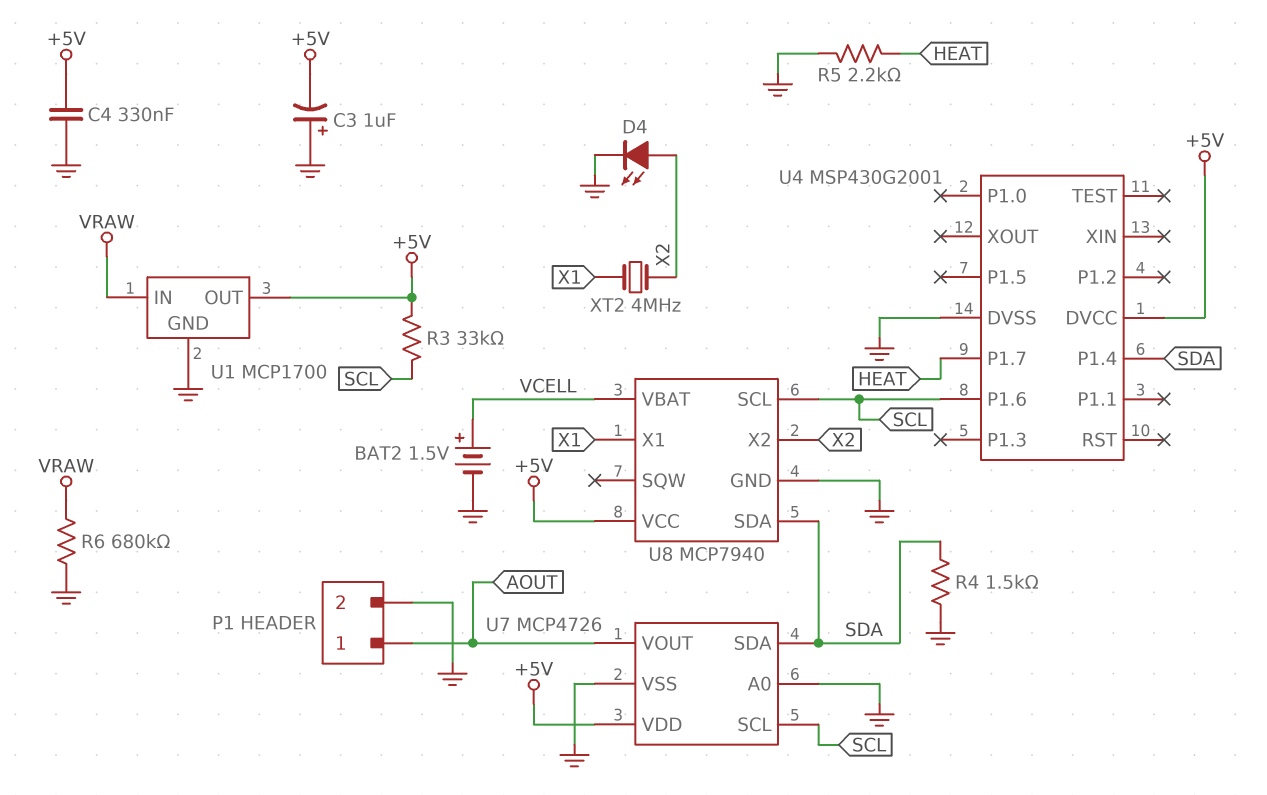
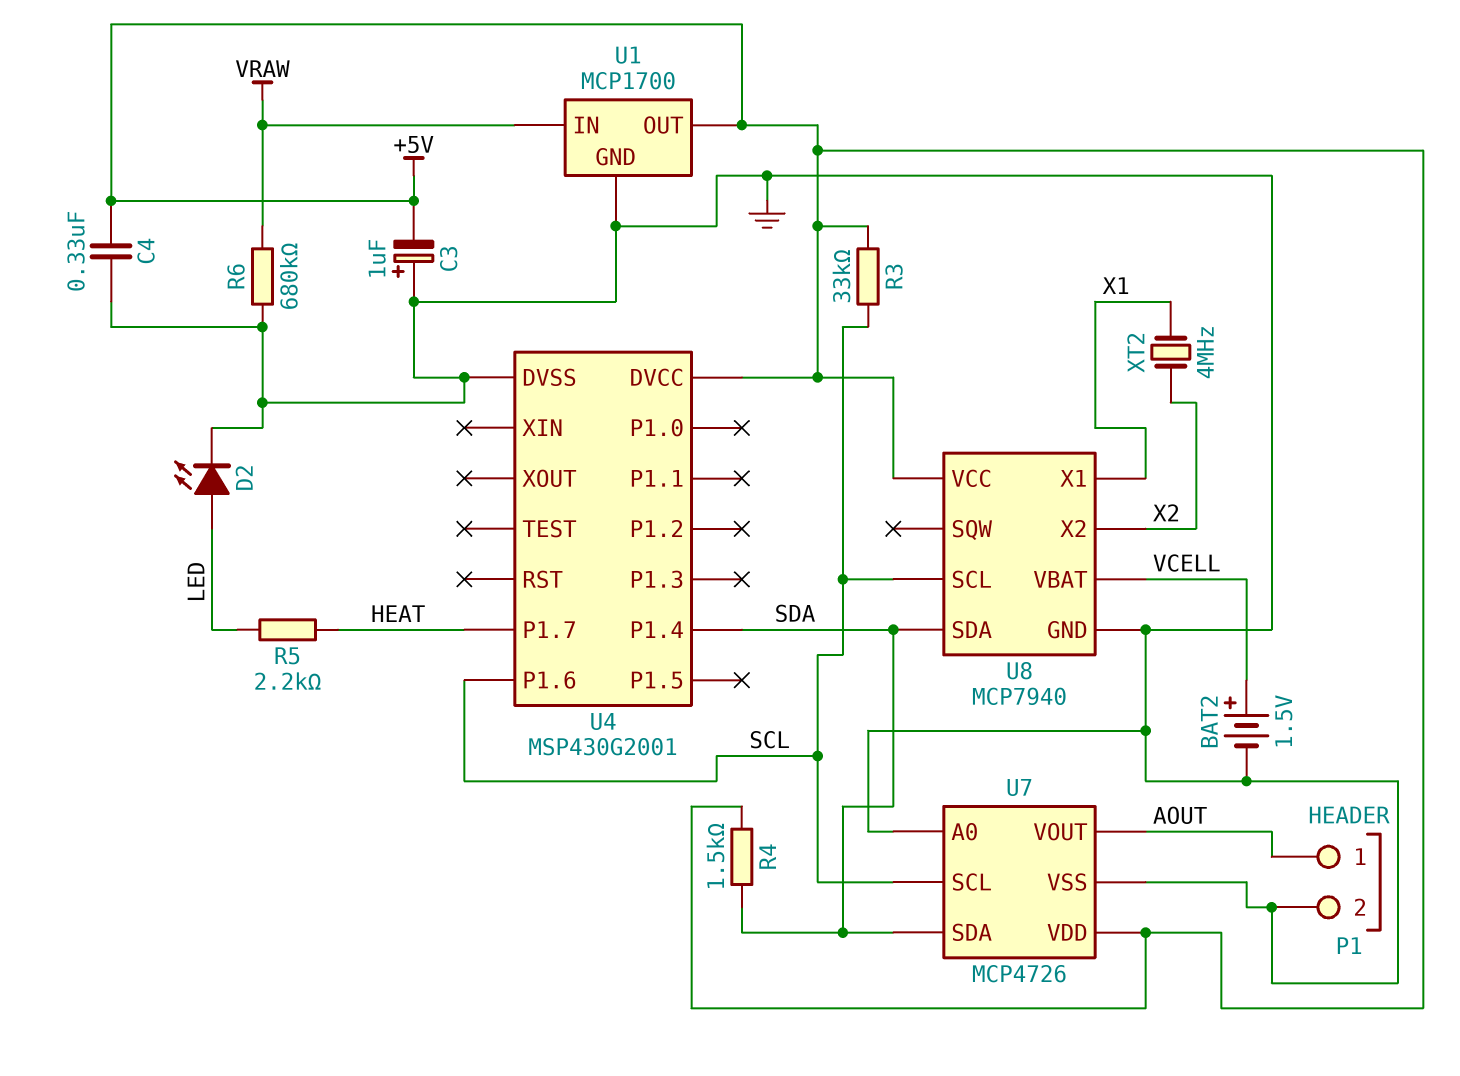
D2: none -> LED (A LED, K GND)
D4: LED (A X2, K GND) -> none
R4: 1.5k (GND, SDA) -> 1.5k (+5V, SDA)
R5: 2.2k (GND, HEAT) -> 2.2k (HEAT, LED)

